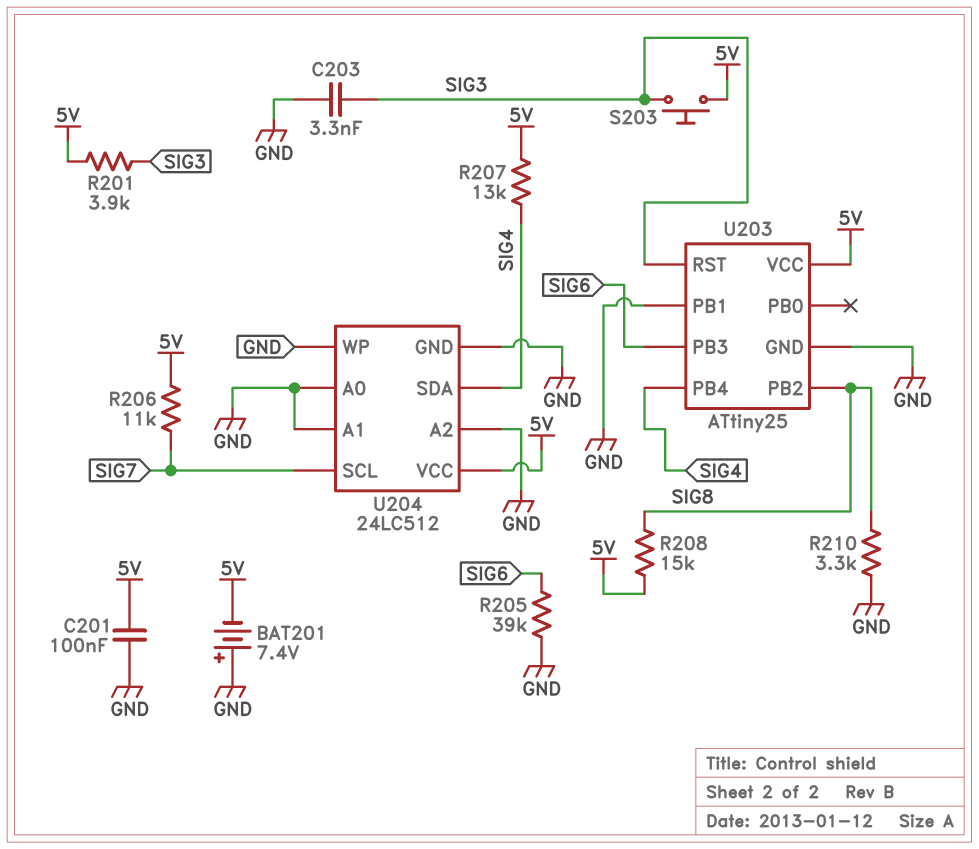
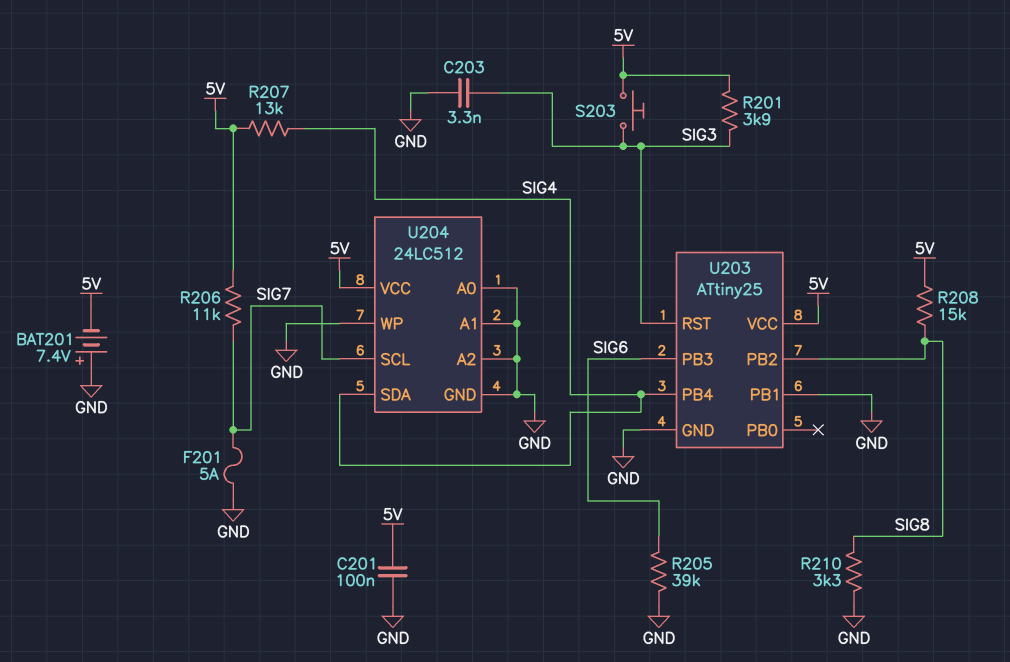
F201: none -> 5A (GND, SIG7)

